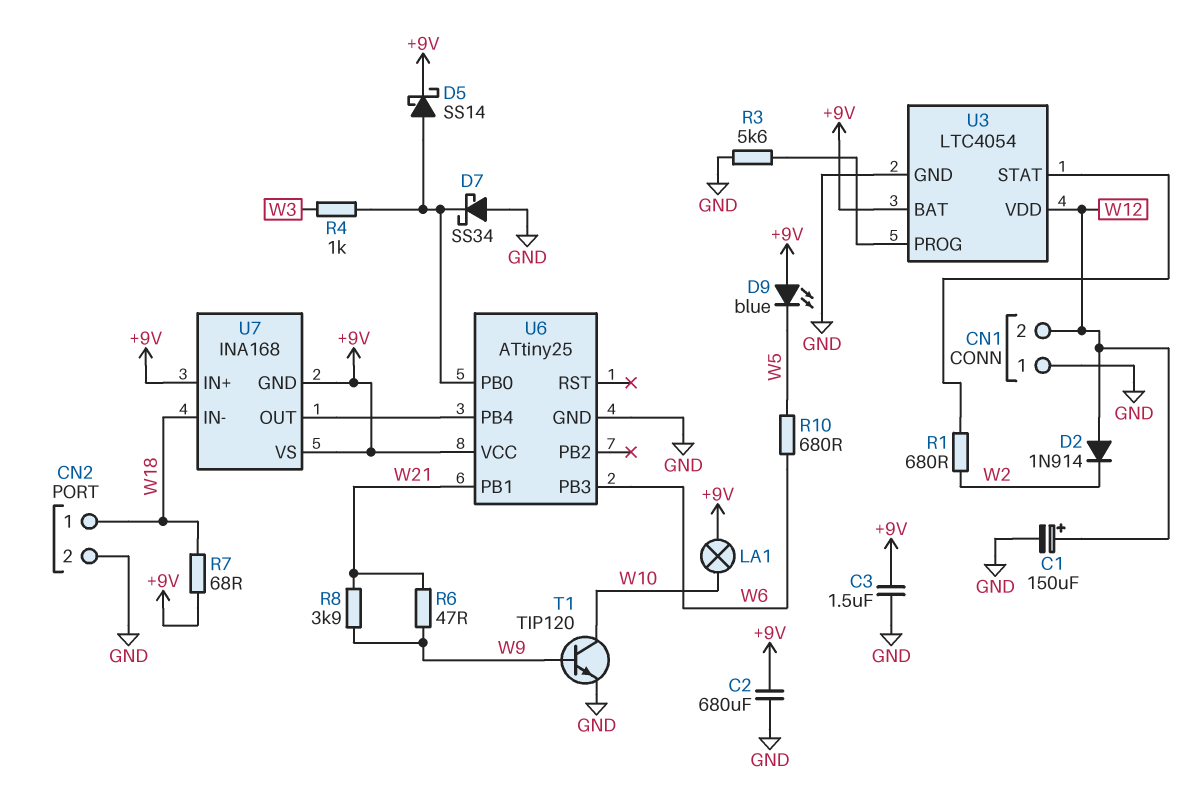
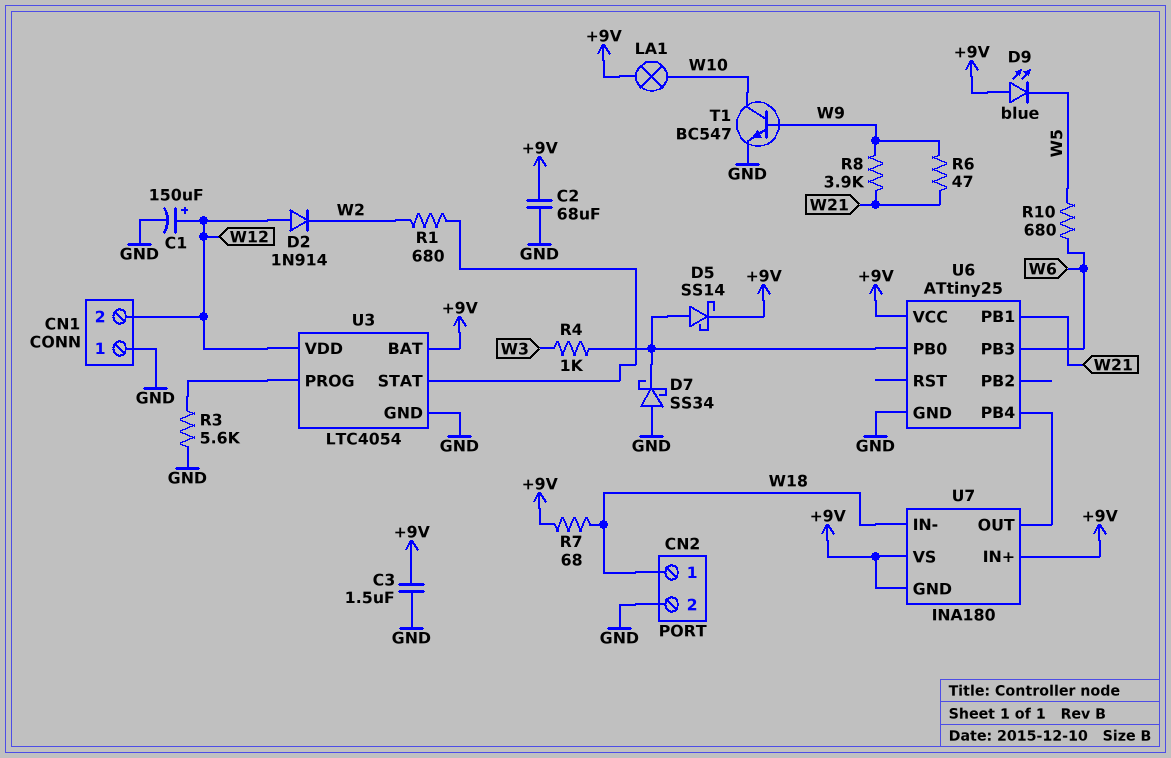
C2: 680uF (+9V, GND) -> 68uF (+9V, GND)
T1: NPN TIP120 (B W9, C W10, E GND) -> NPN BC547 (B W9, C W10, E GND)
U7: INA168 -> INA180

